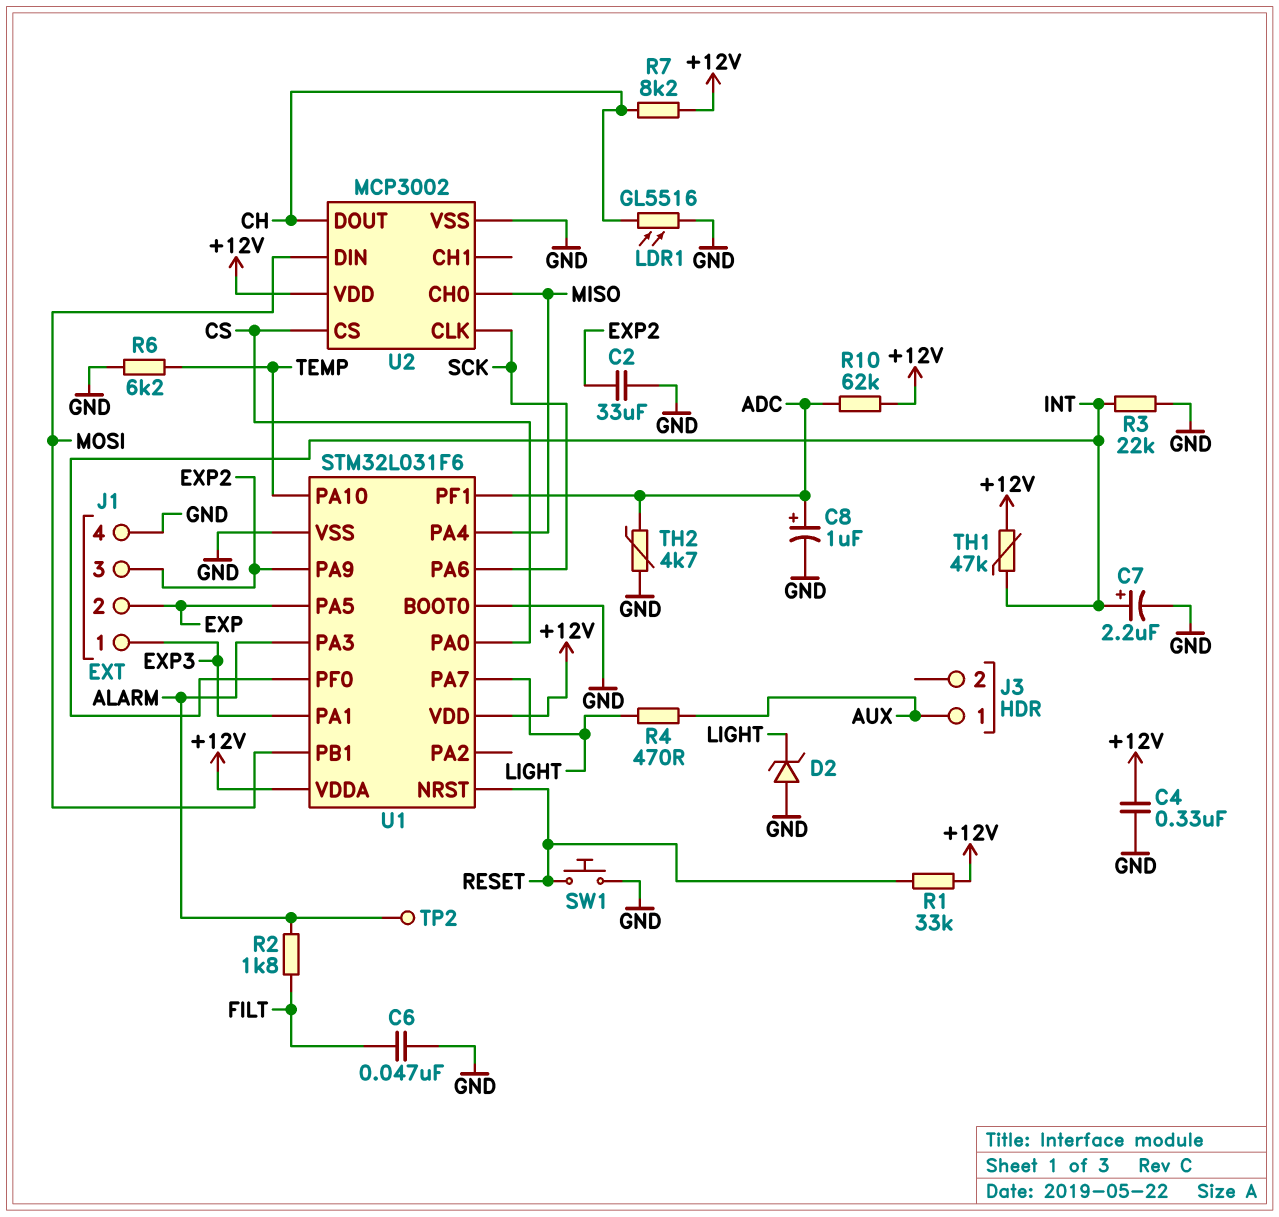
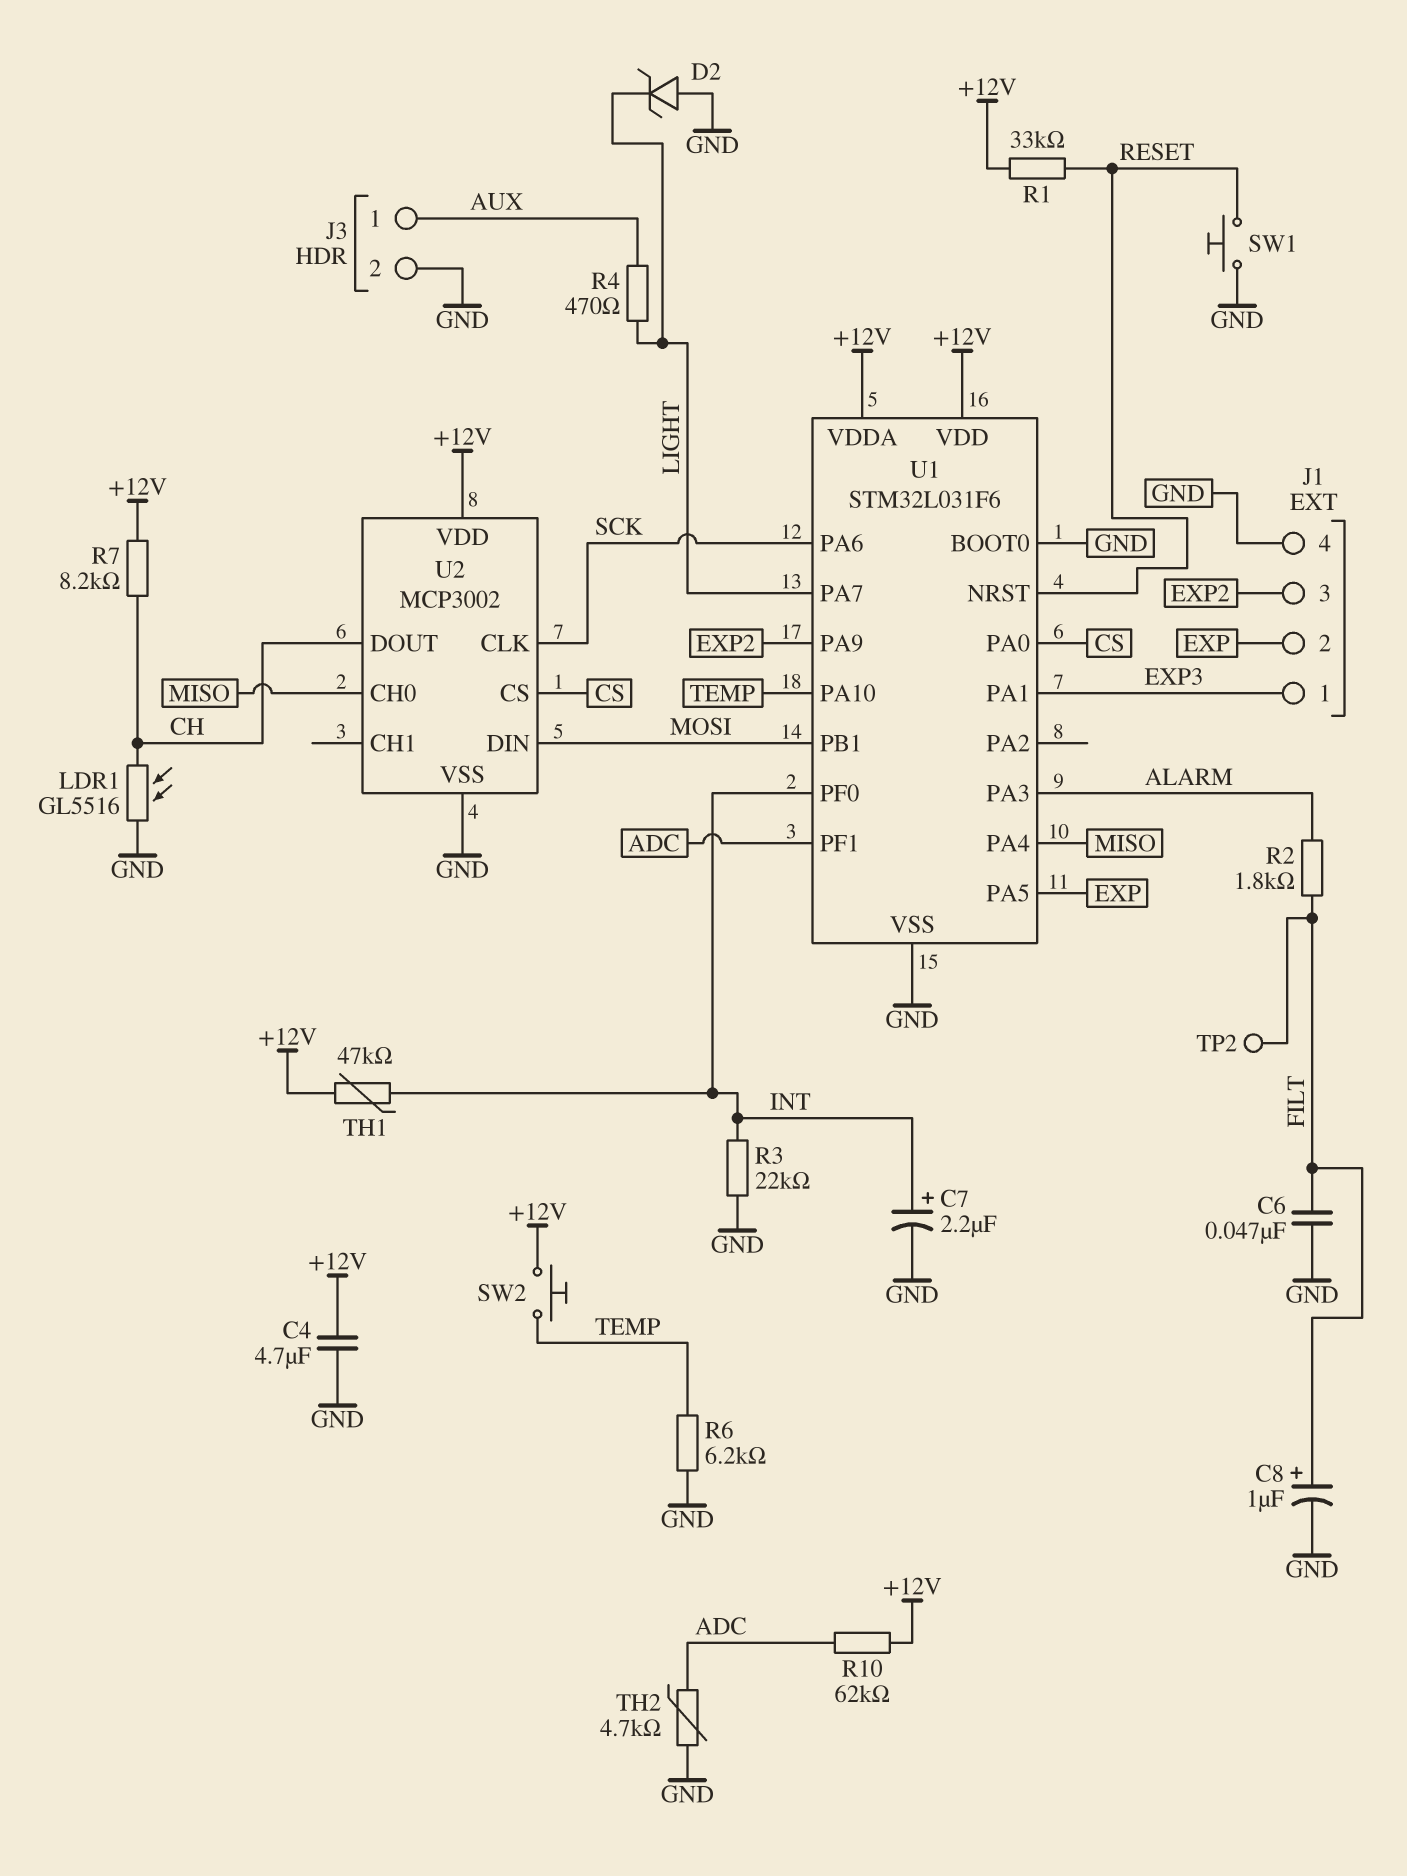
C2: 33uF (EXP2, GND) -> none
C4: 330nF (+12V, GND) -> 4.7uF (+12V, GND)
C8: 1uF (plus ADC, minus GND) -> 1uF (plus FILT, minus GND)
J3 pin 2: none -> GND
SW2: none -> button (+12V, TEMP)
TP2: test point (ALARM) -> test point (FILT)

